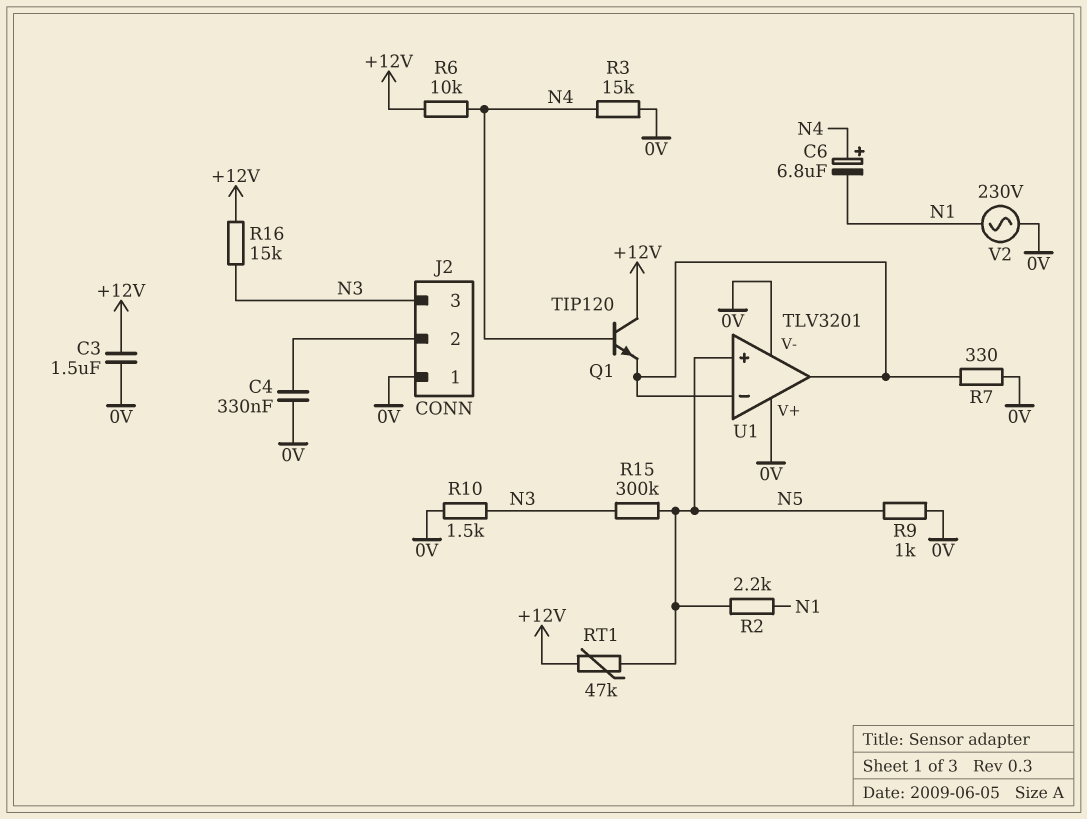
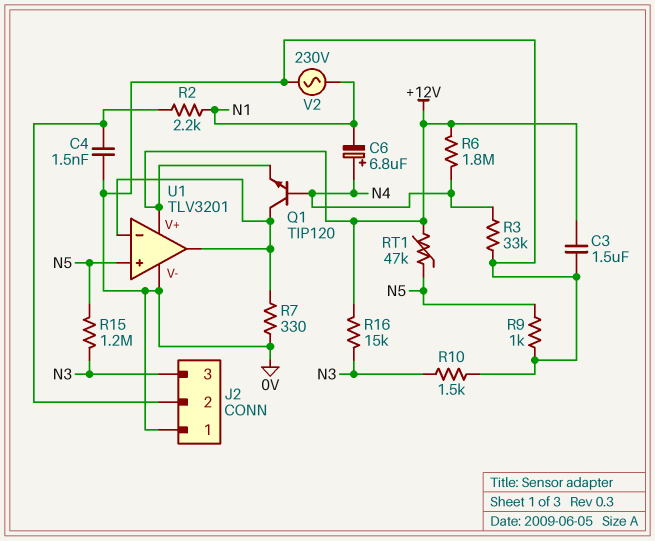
C4: 330nF (0V, J2/2) -> 1.5nF (0V, J2/2)
Q1: NPN TIP120 (B N4, C +12V, E U1/in-) -> NPN TIP120 (B N4, C U1/in-, E +12V)
R2: 2.2k (N1, N5) -> 2.2k (J2/2, N1)
R3: 15k (0V, N4) -> 33k (0V, N4)
R6: 10k (+12V, N4) -> 1.8M (+12V, N4)
R15: 300k (N3, N5) -> 1.2M (N3, N5)
U1 pin V+: 0V -> +12V

